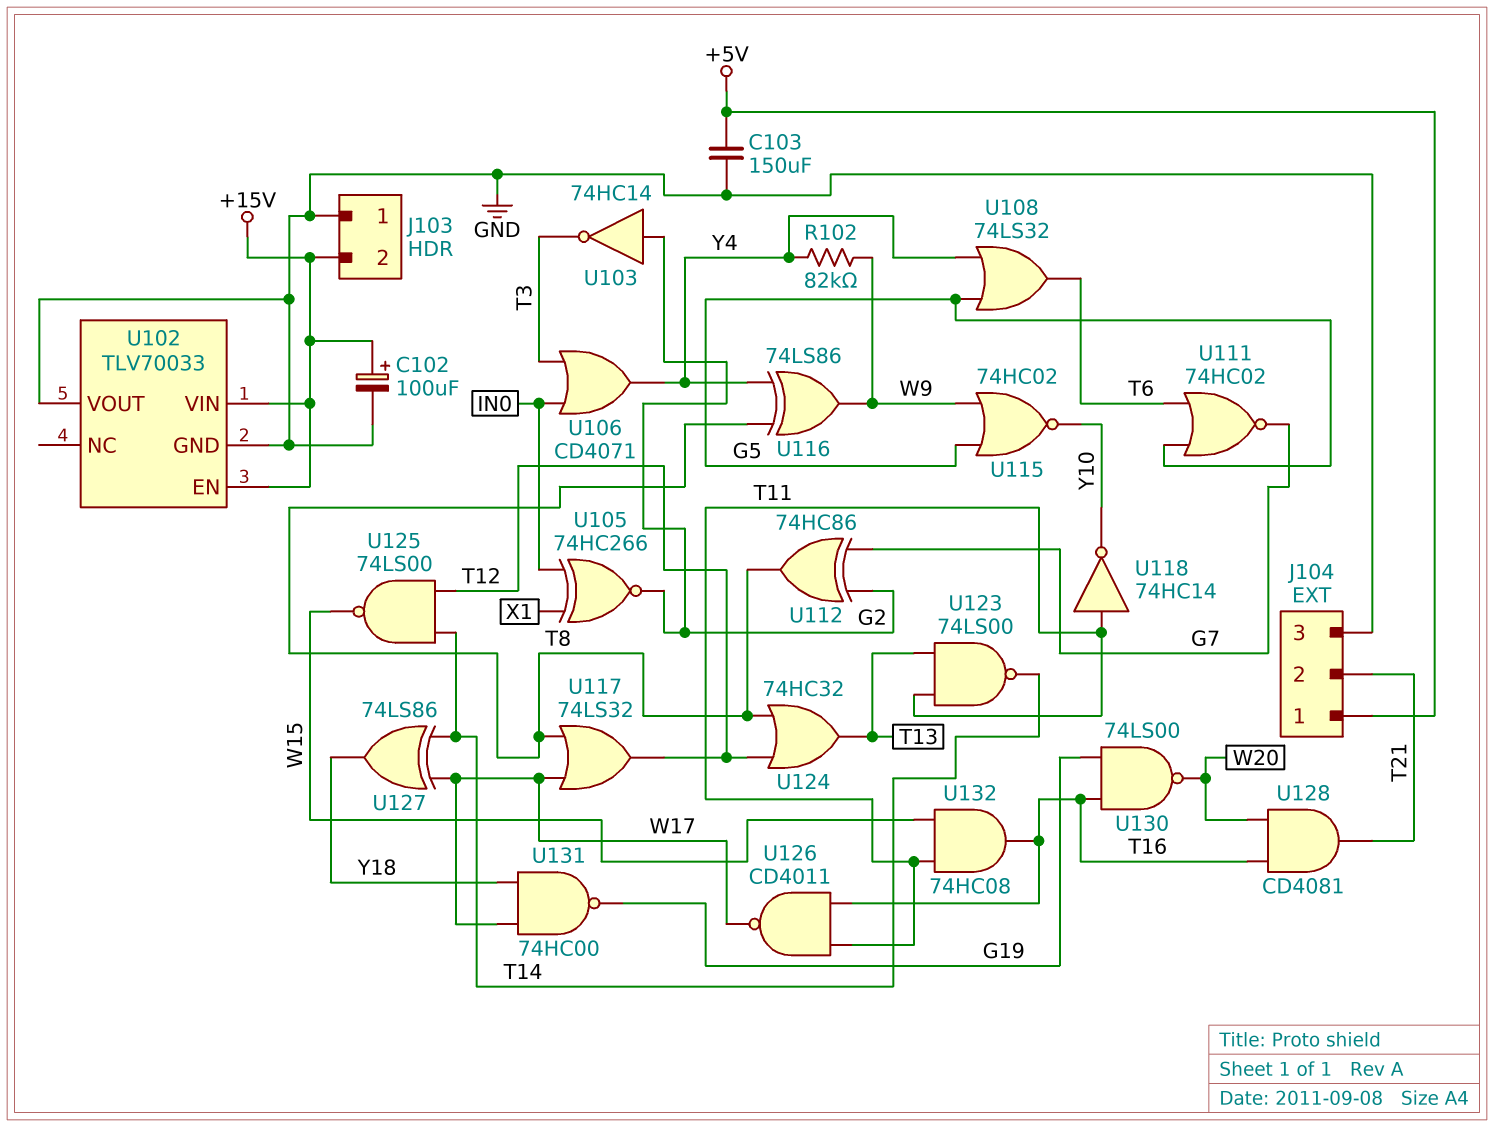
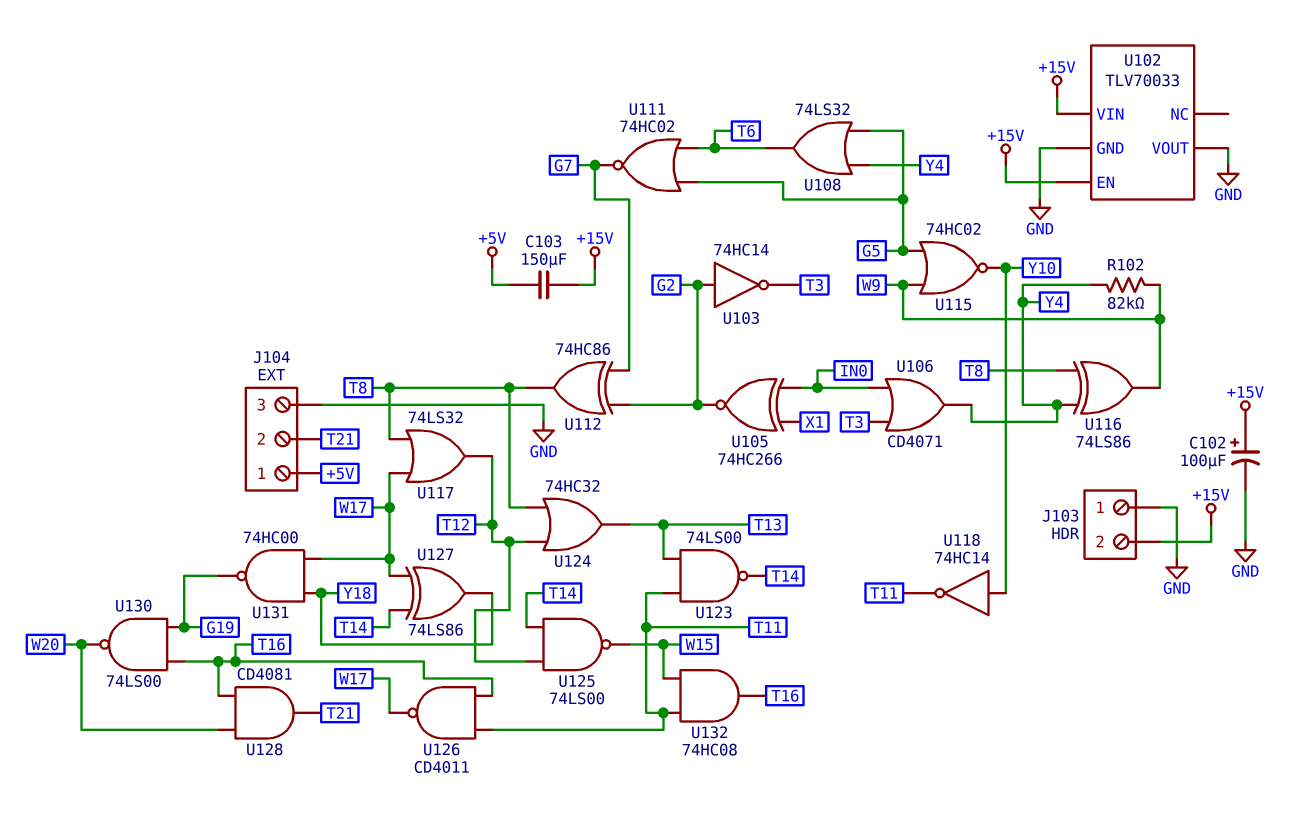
C103: 150uF (+5V, GND) -> 150uF (+5V, +15V)
U118: NOT 74HC14 (in T11, out Y10) -> NOT 74HC14 (in Y10, out T11)

